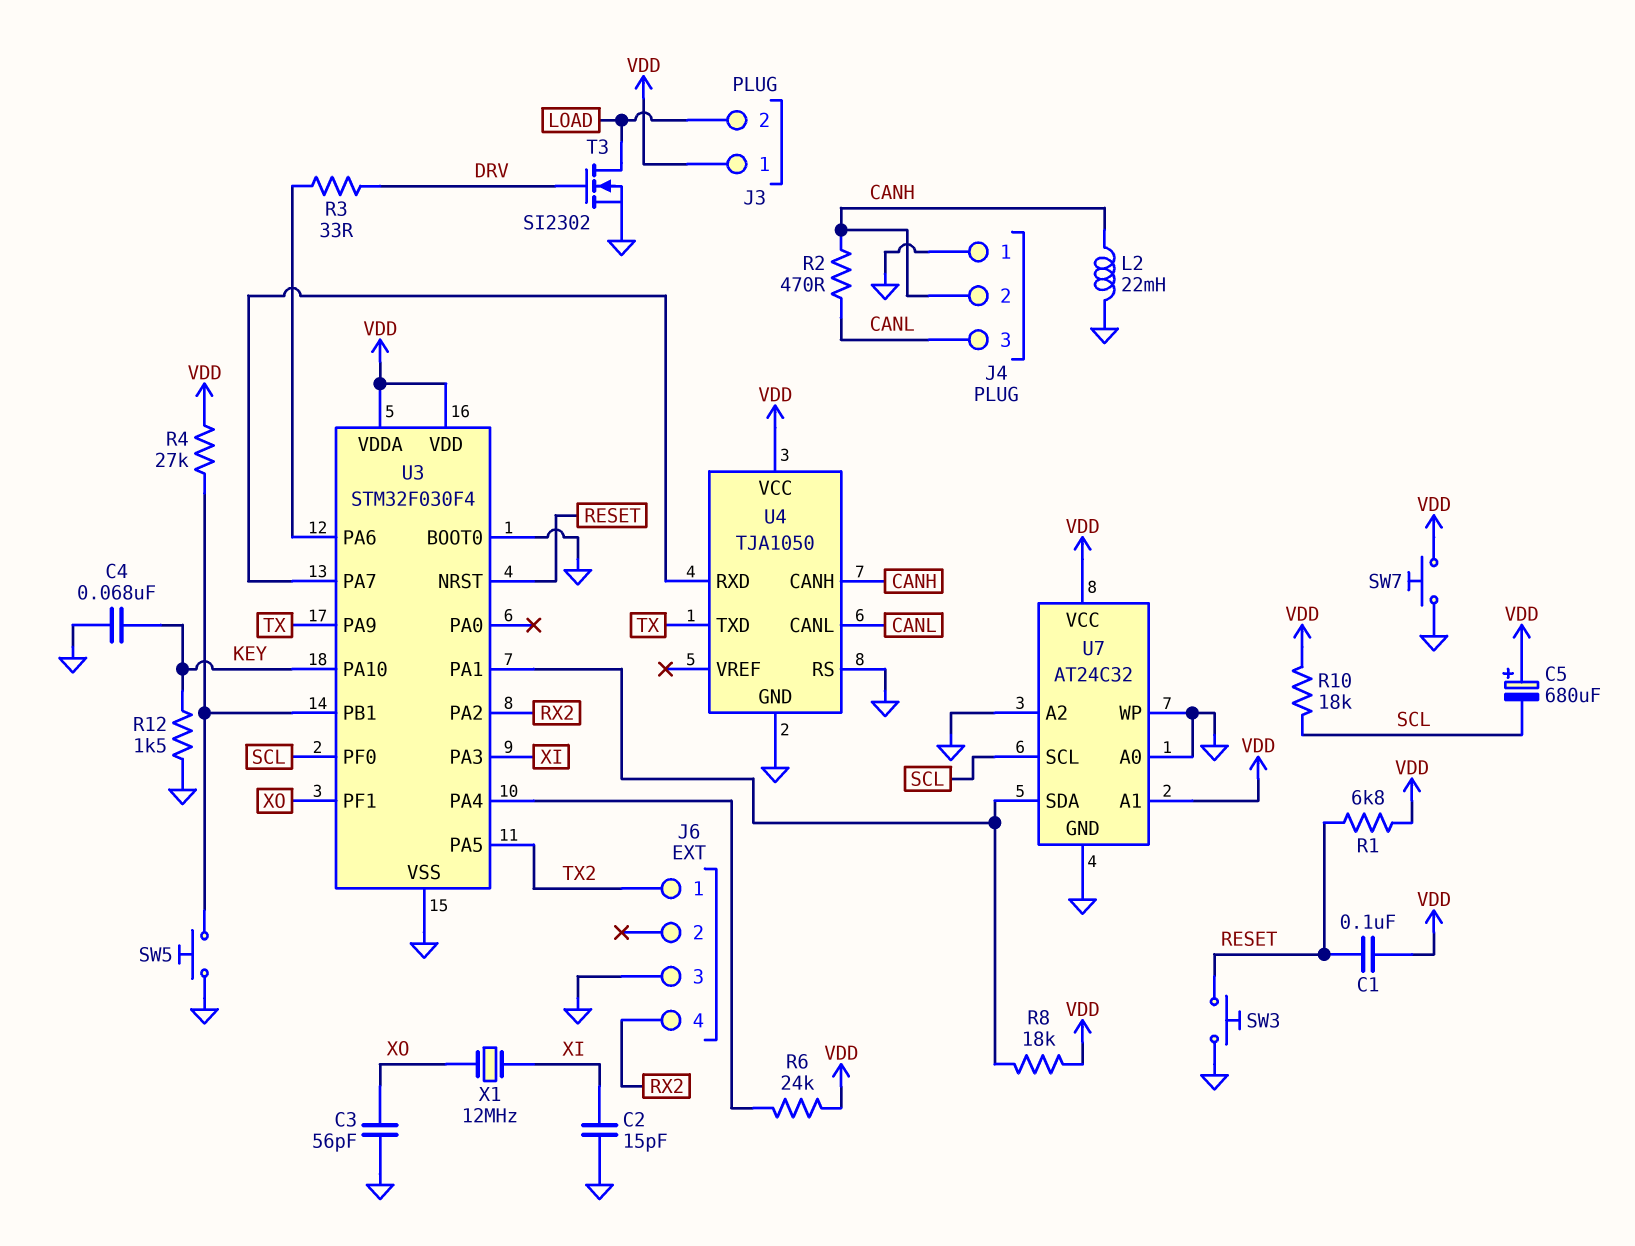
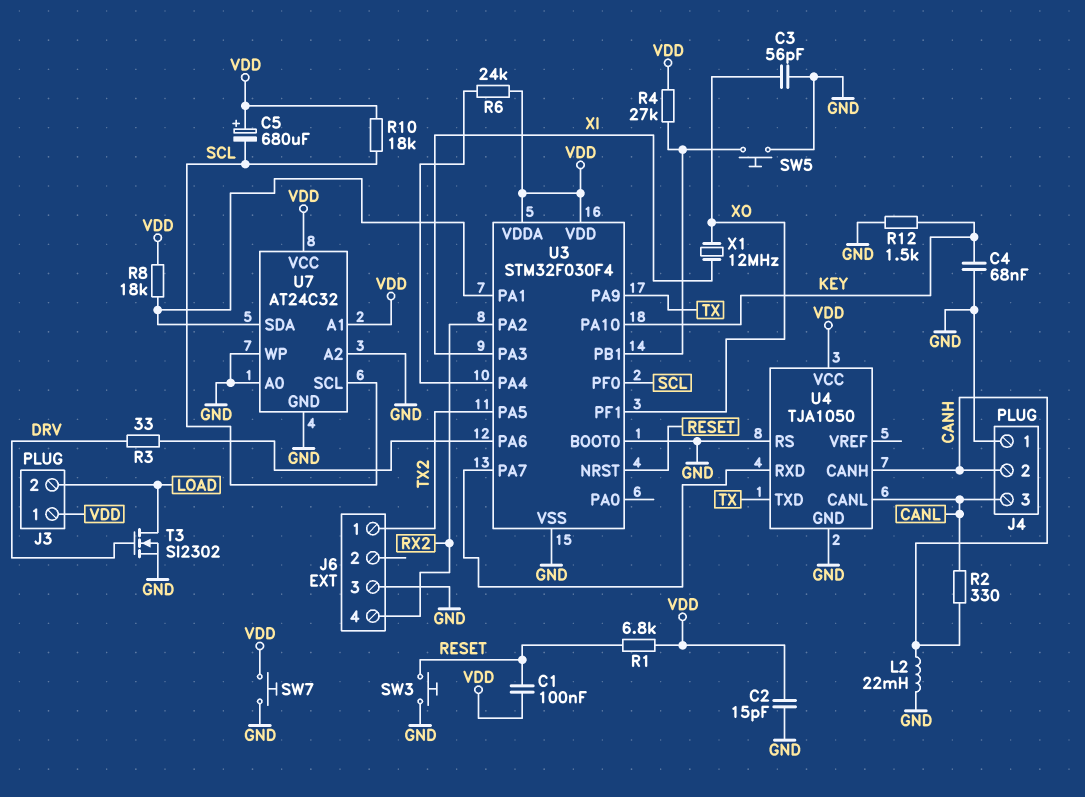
C2: 15pF (GND, XI) -> 15pF (GND, VDD)
R2: 470 (CANH, CANL) -> 330 (CANH, CANL)

